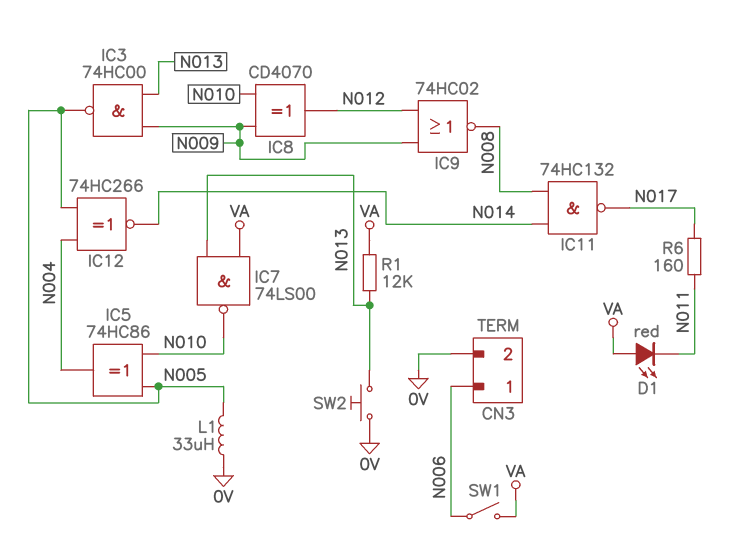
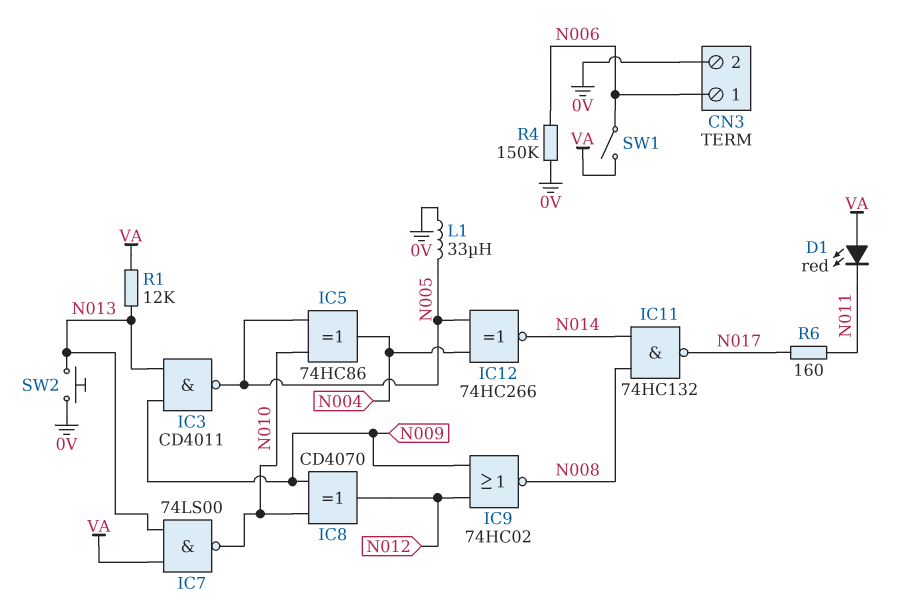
IC3: NAND 74HC00 (in N009, in N013, out N005) -> NAND CD4011 (in N009, in N013, out N005)
R4: none -> 150k (0V, N006)

